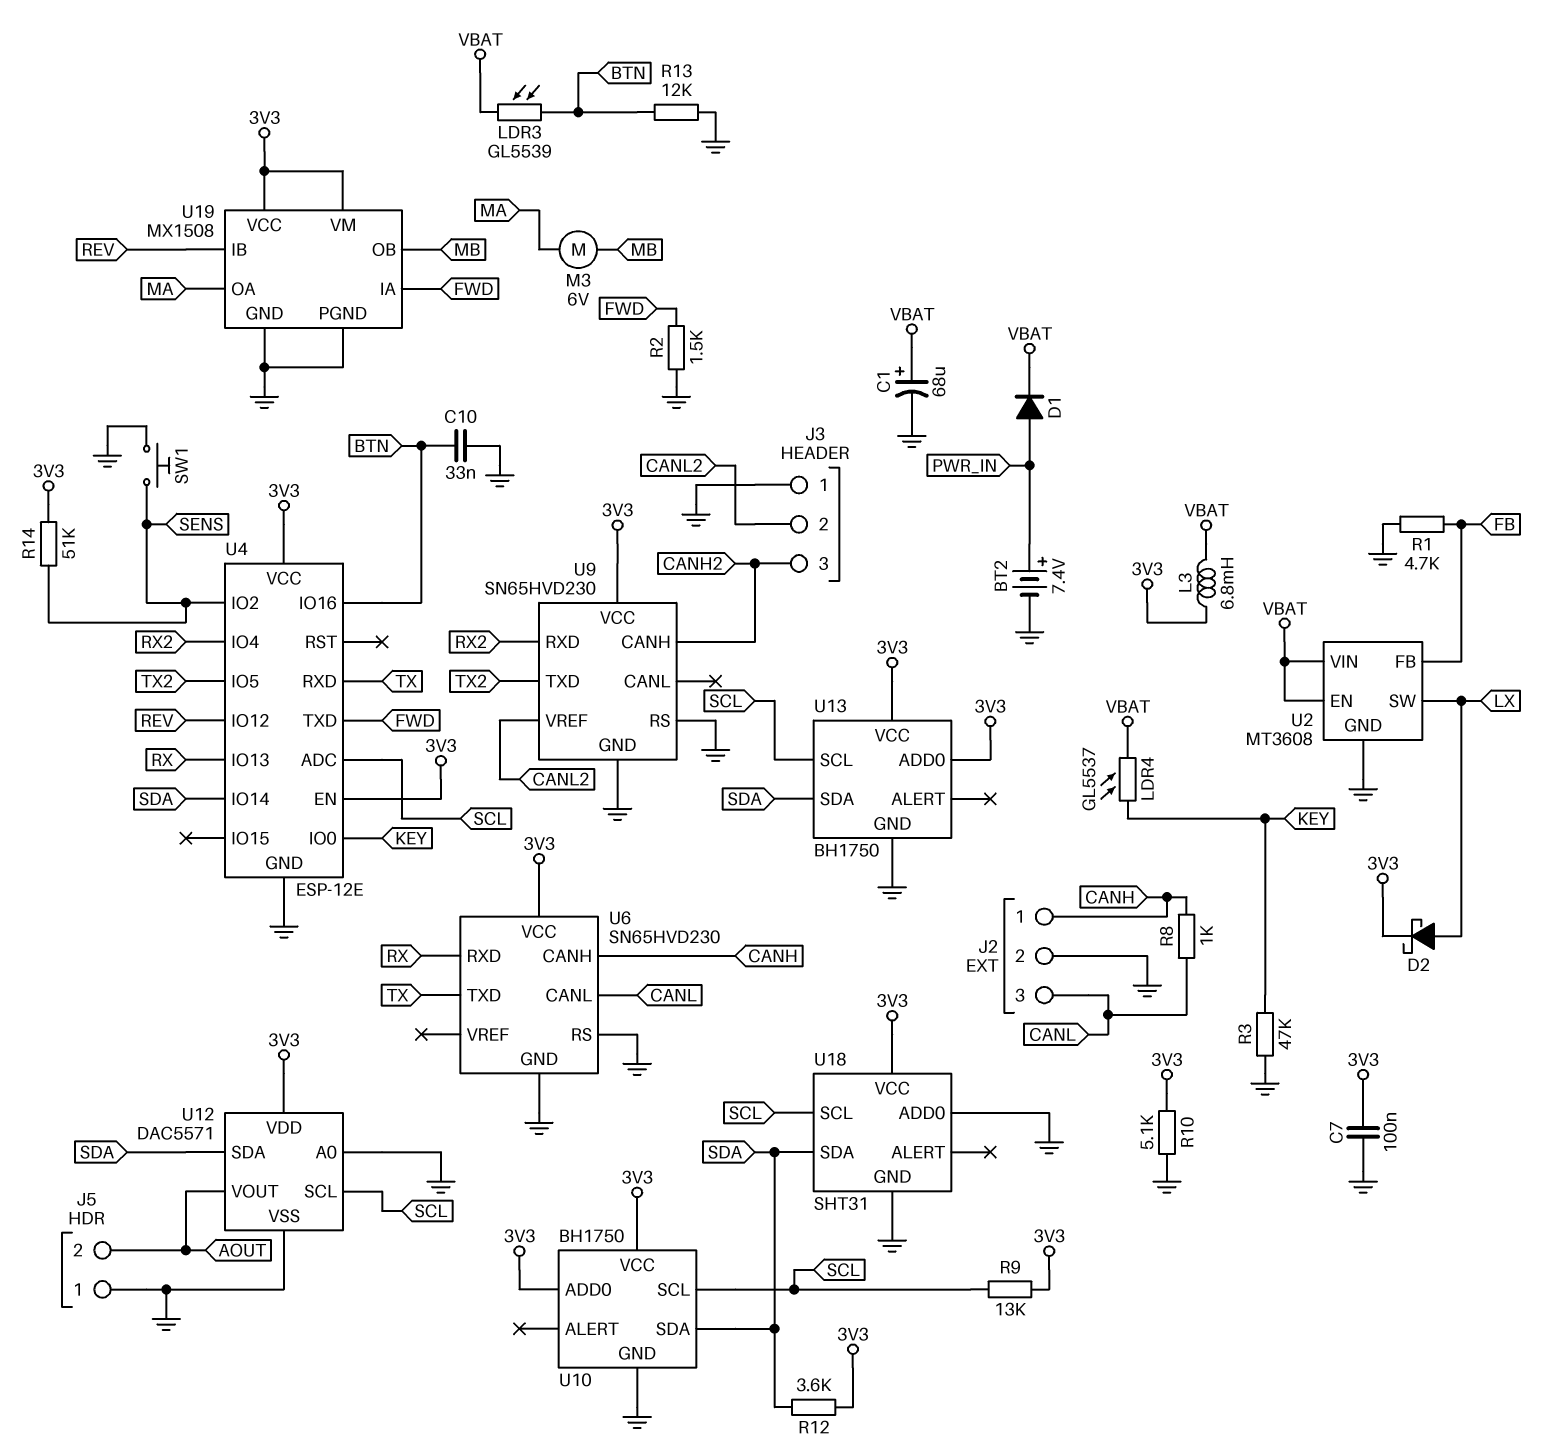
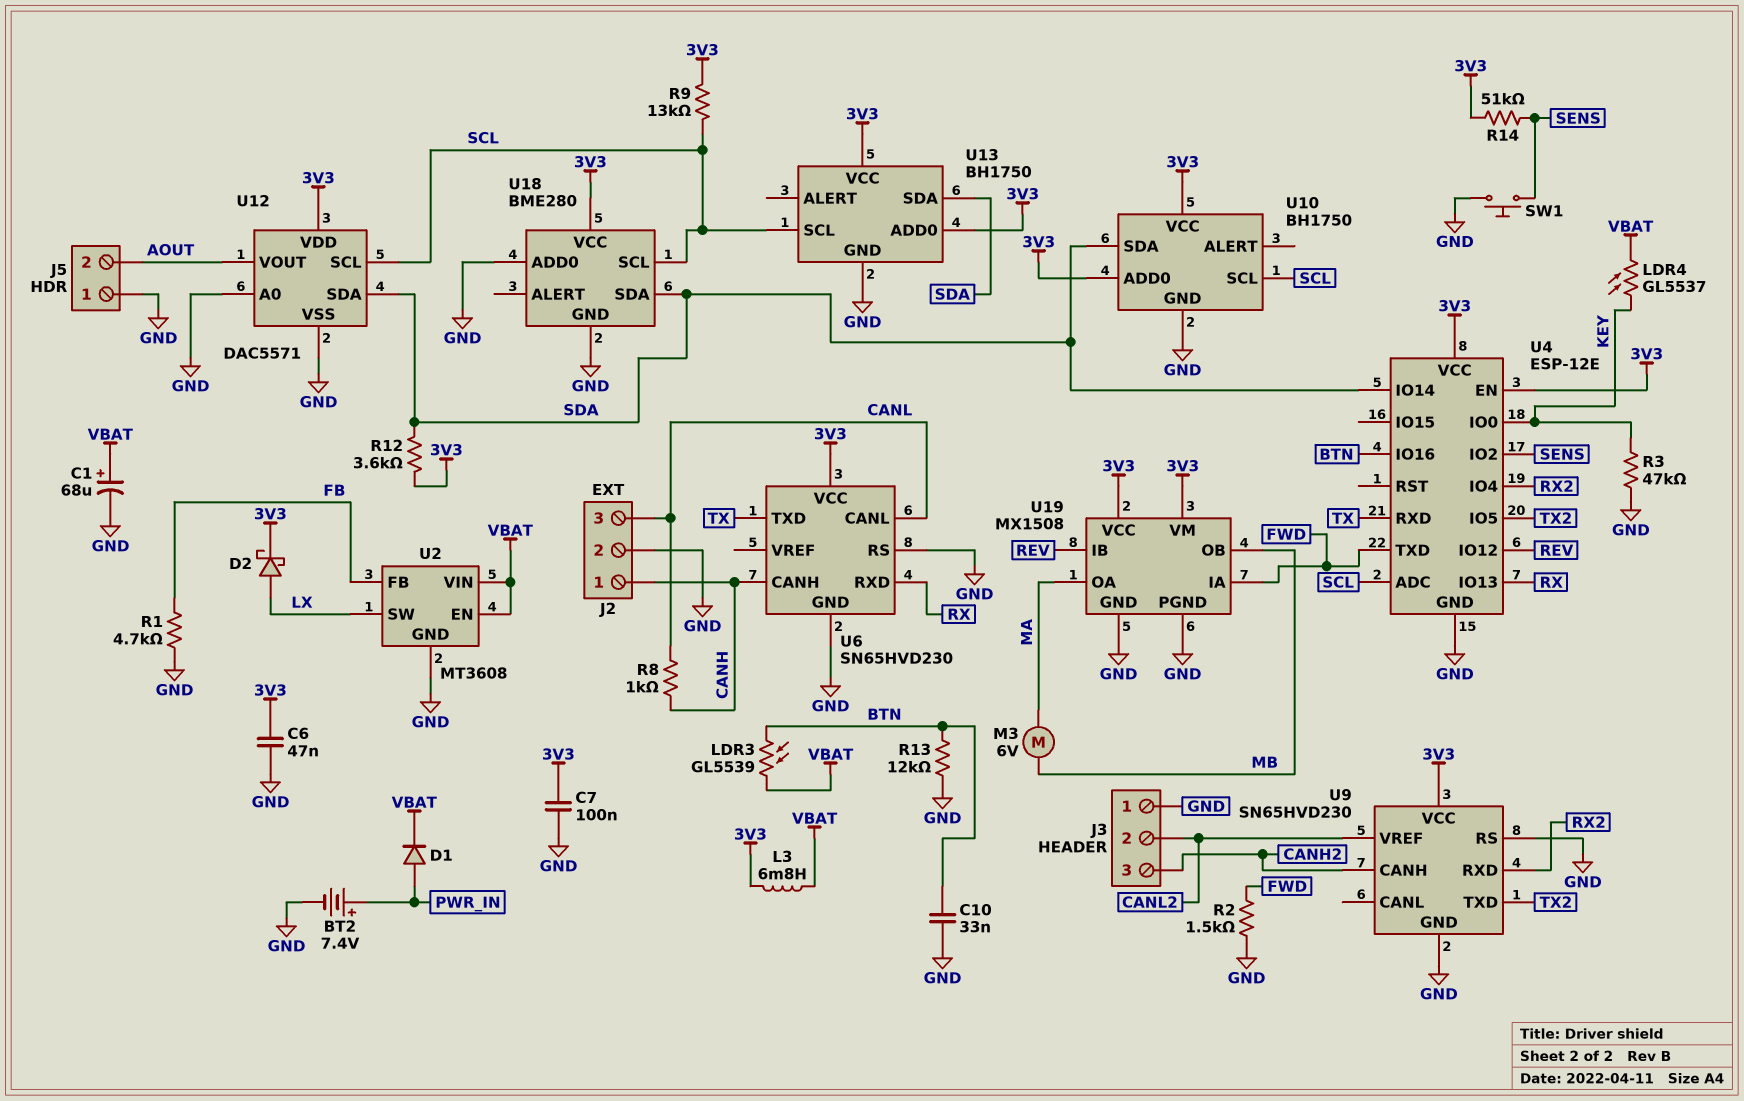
C6: none -> 47nF (3V3, GND)
R10: 5.1k (3V3, GND) -> none
U18: SHT31 -> BME280

